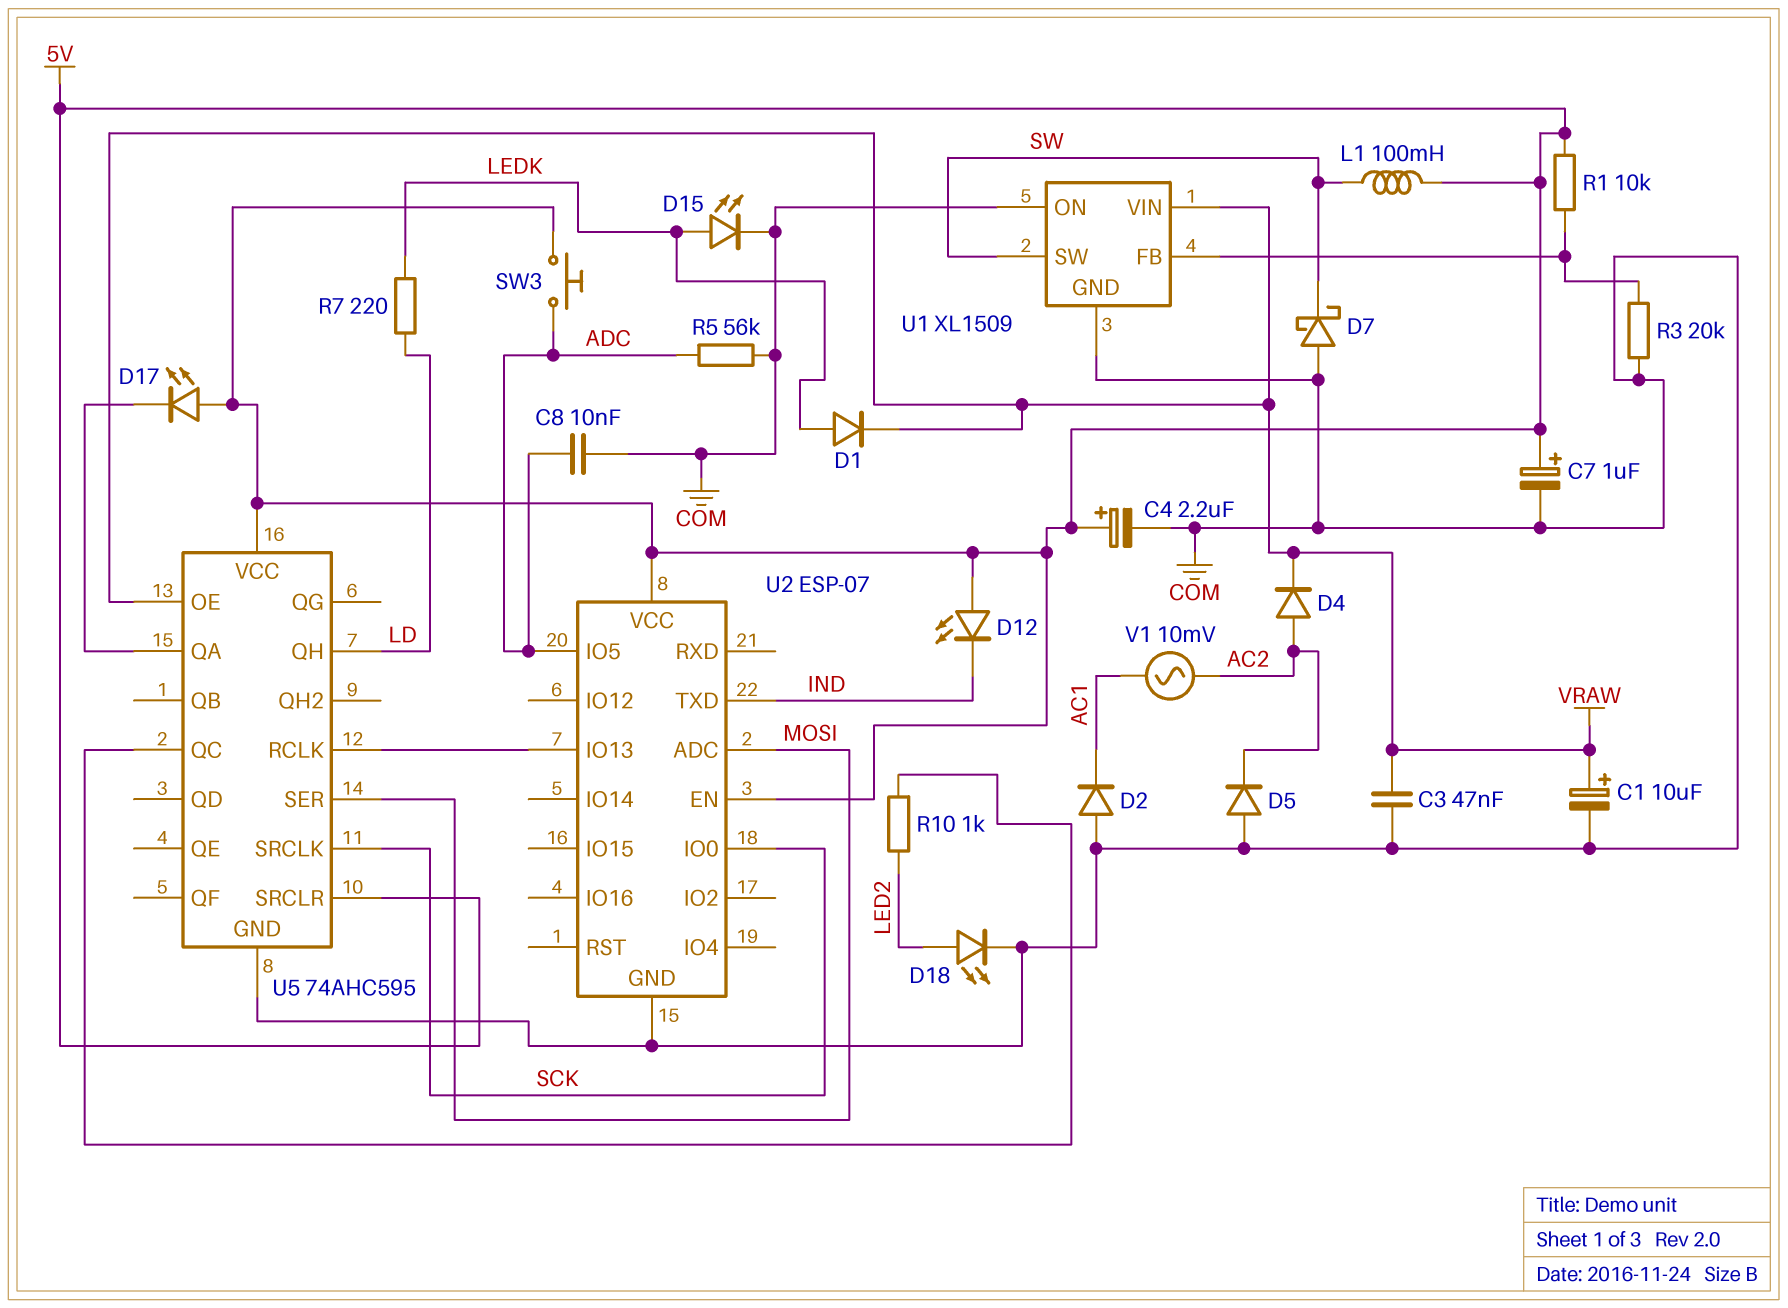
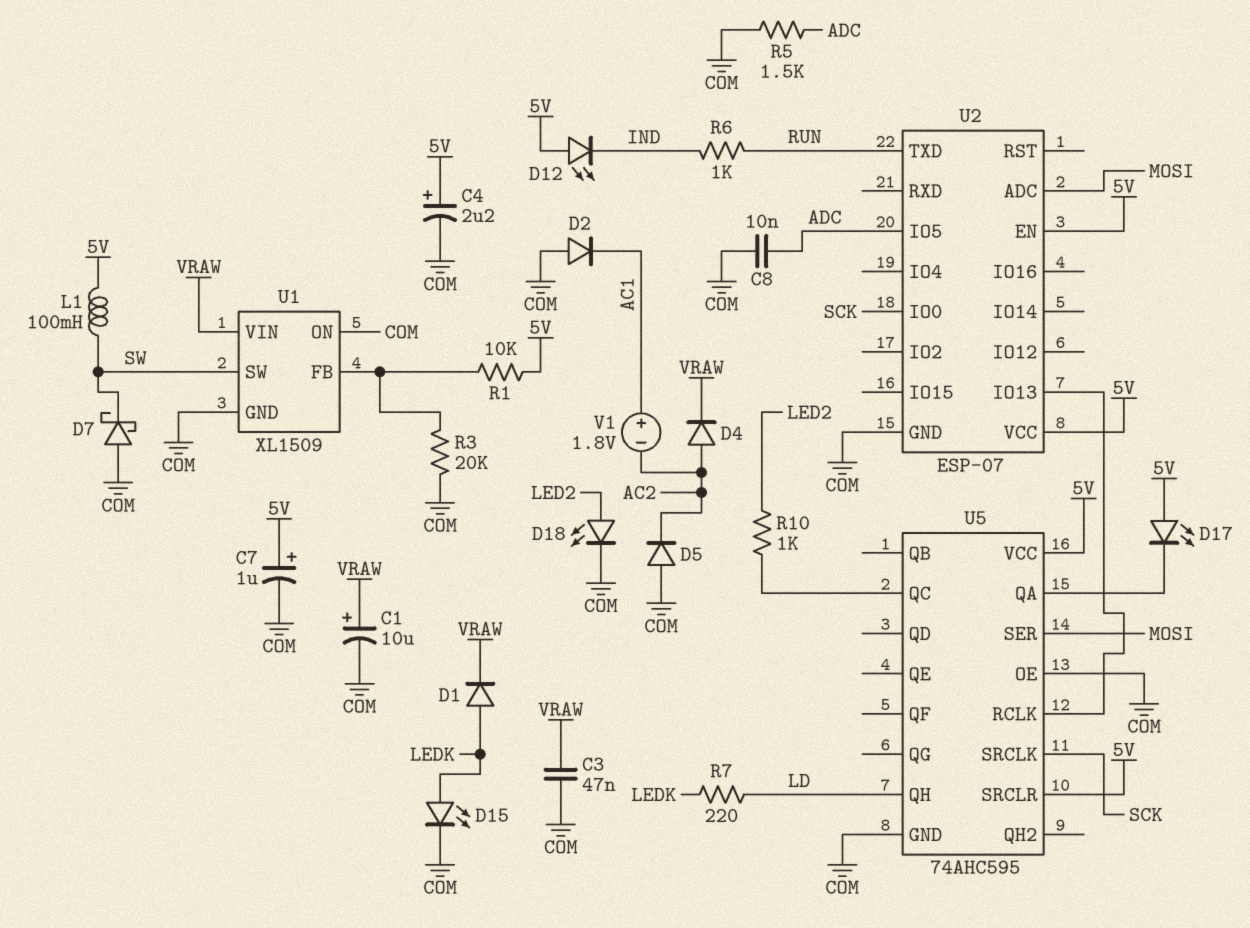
R5: 56k (ADC, COM) -> 1.5k (ADC, COM)
R6: none -> 1k (IND, RUN)
SW3: button (5V, ADC) -> none
U2 pin TXD: IND -> RUN
U5 pin OE: VRAW -> COM
V1: AC 10mV (AC1, AC2) -> 1.8V (plus AC1, minus AC2)

